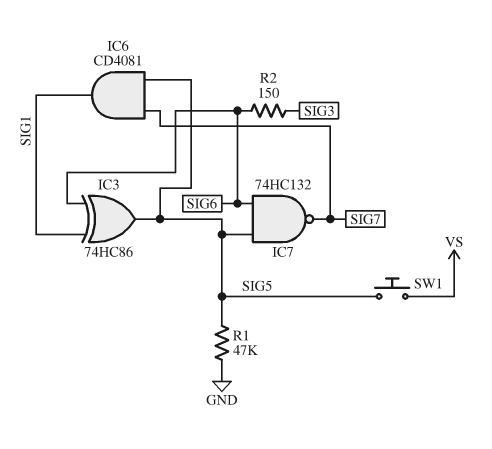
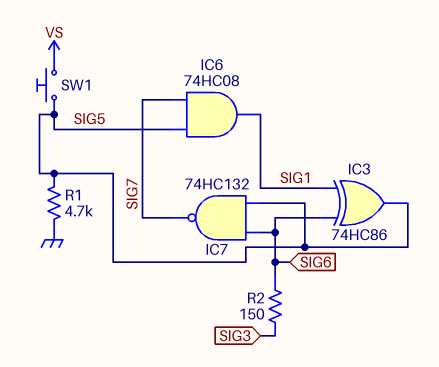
IC6: AND CD4081 (in SIG5, in SIG7, out SIG1) -> AND 74HC08 (in SIG5, in SIG7, out SIG1)
R1: 47k (GND, SIG5) -> 4.7k (GND, SIG5)

